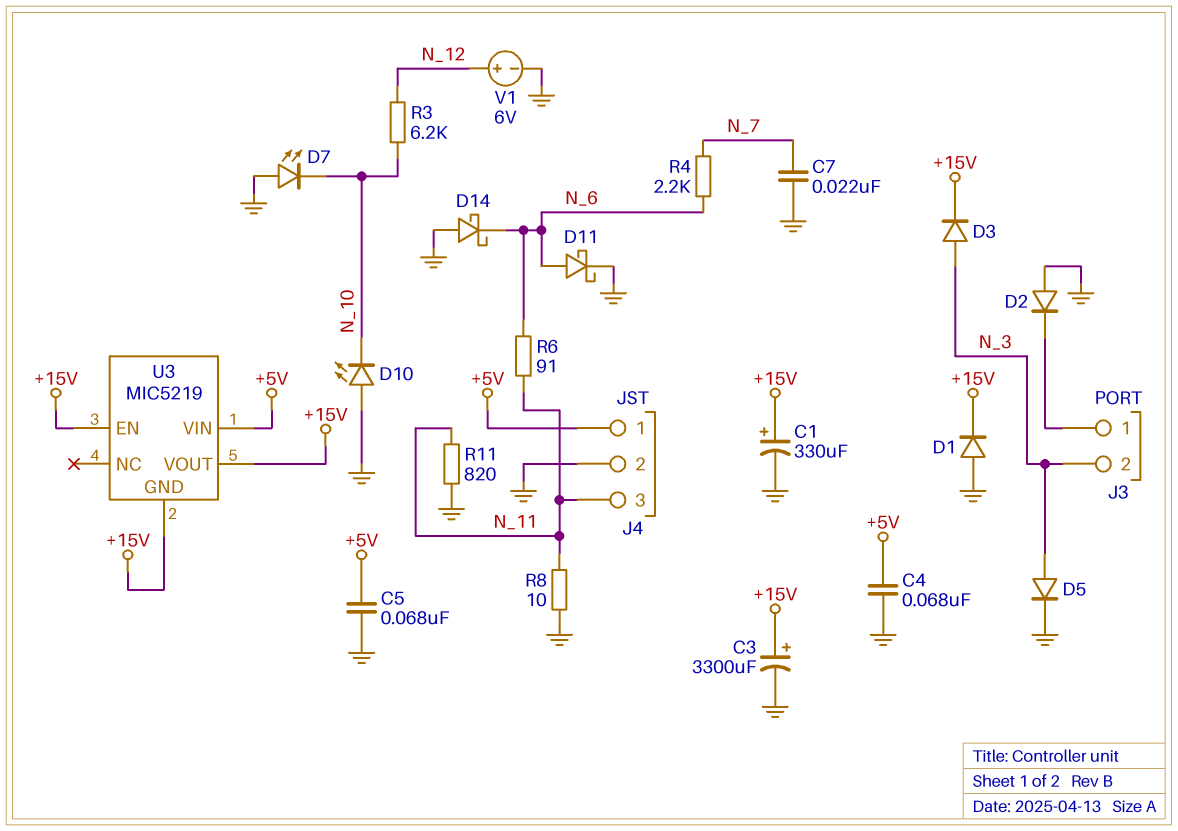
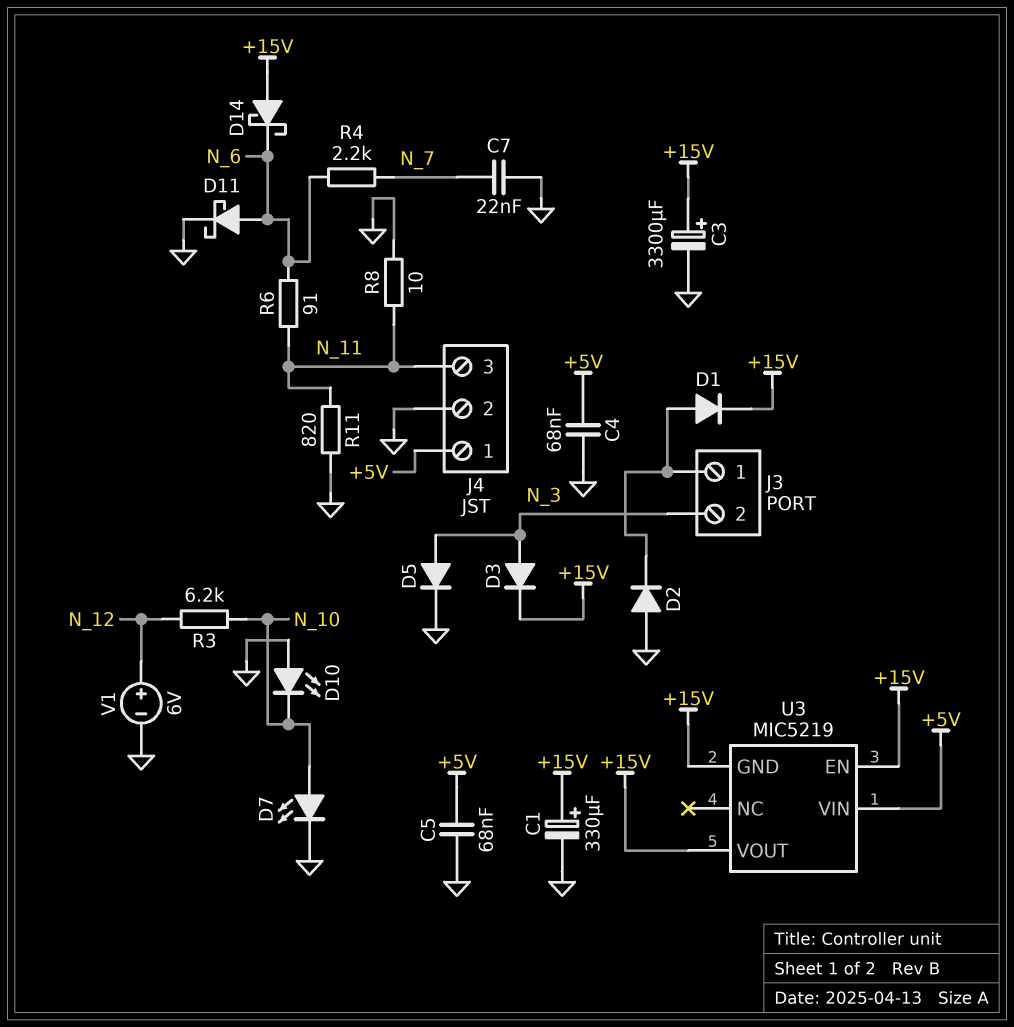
D1: diode (A GND, K +15V) -> diode (A J3/1, K +15V)
D7: LED (A GND, K N_10) -> LED (A N_10, K GND)
D14: schottky (A GND, K N_6) -> schottky (A +15V, K N_6)

